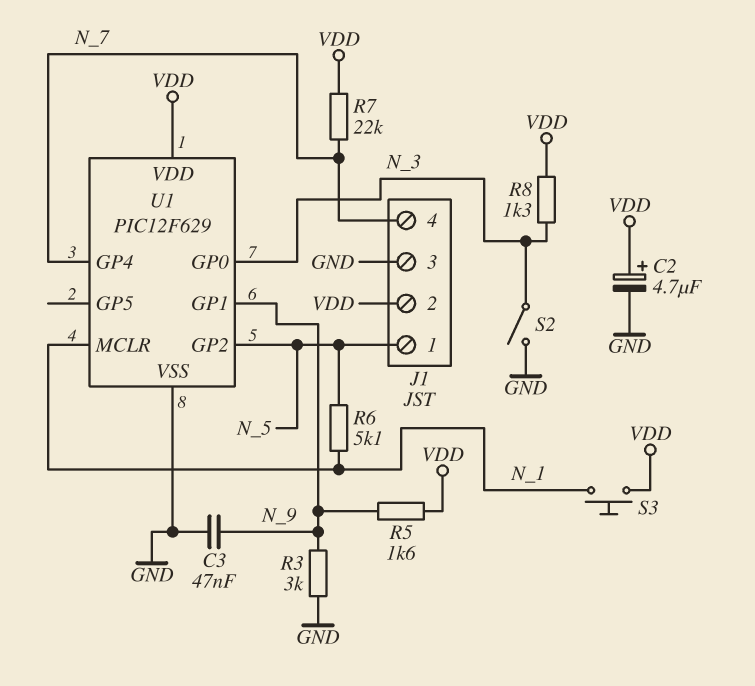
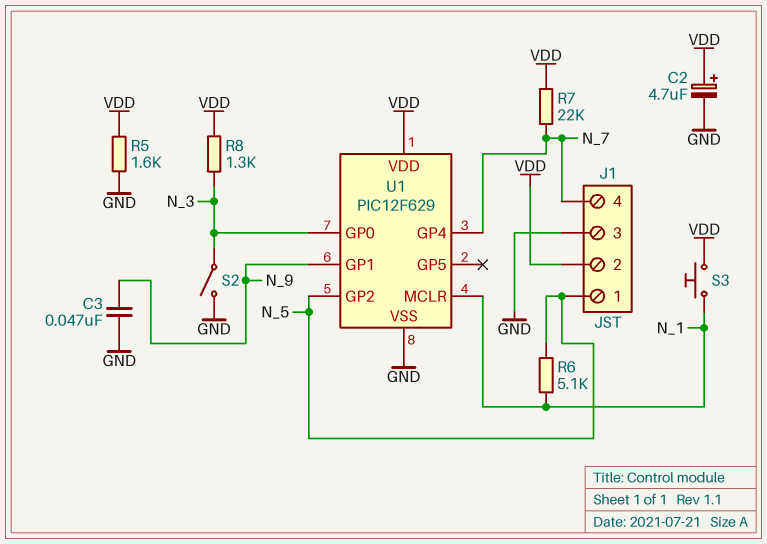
R3: 3k (GND, N_9) -> none
R5: 1.6k (N_9, VDD) -> 1.6k (GND, VDD)

